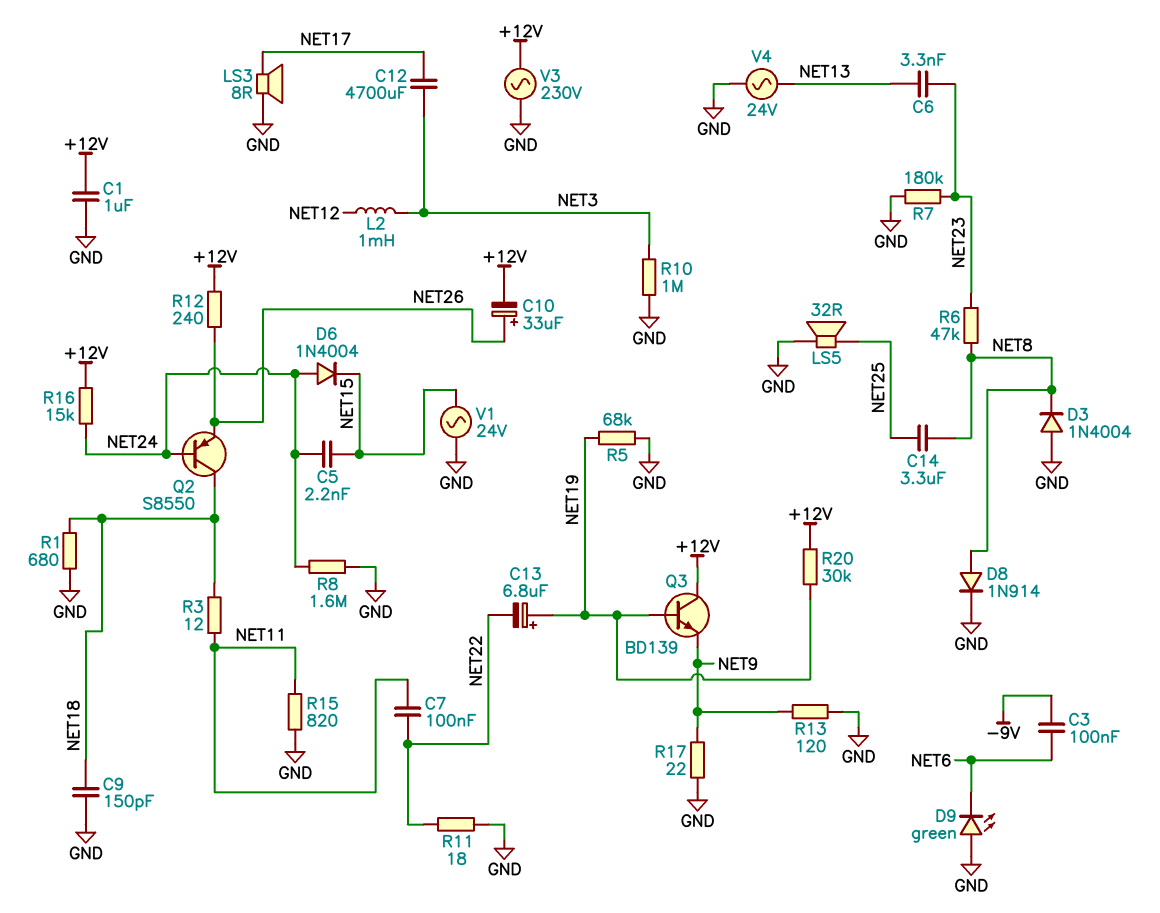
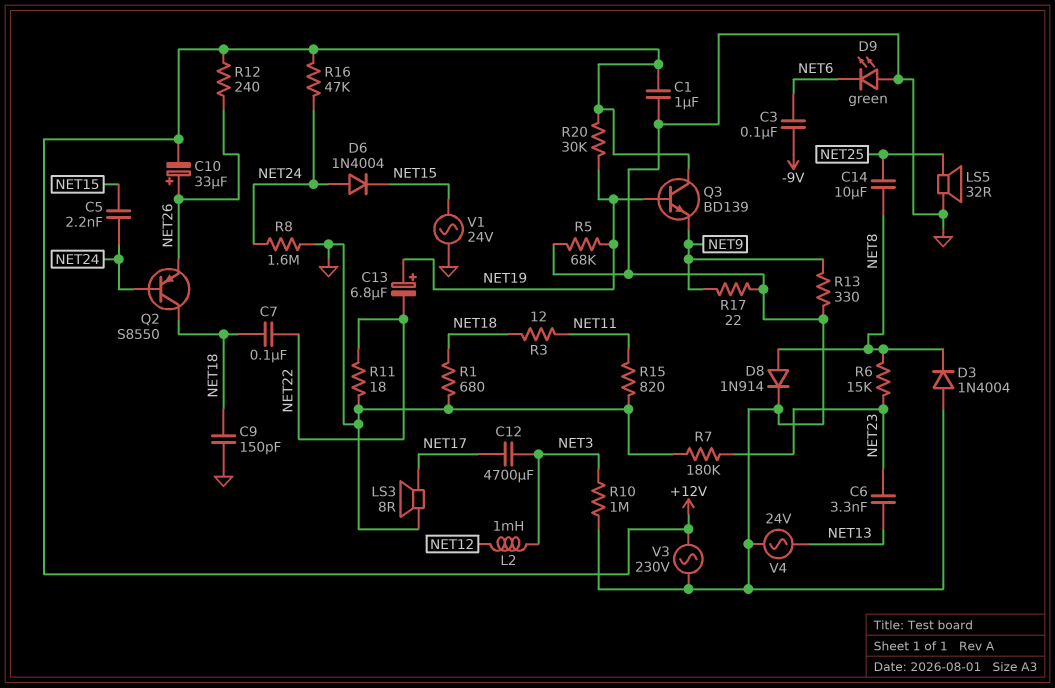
C7: 100nF (NET11, NET22) -> 100nF (NET18, NET22)
C14: 3.3uF (NET8, NET25) -> 10uF (NET8, NET25)
R6: 47k (NET8, NET23) -> 15k (NET8, NET23)
R13: 120 (GND, NET9) -> 330 (GND, NET9)
R16: 15k (+12V, NET24) -> 47k (+12V, NET24)

